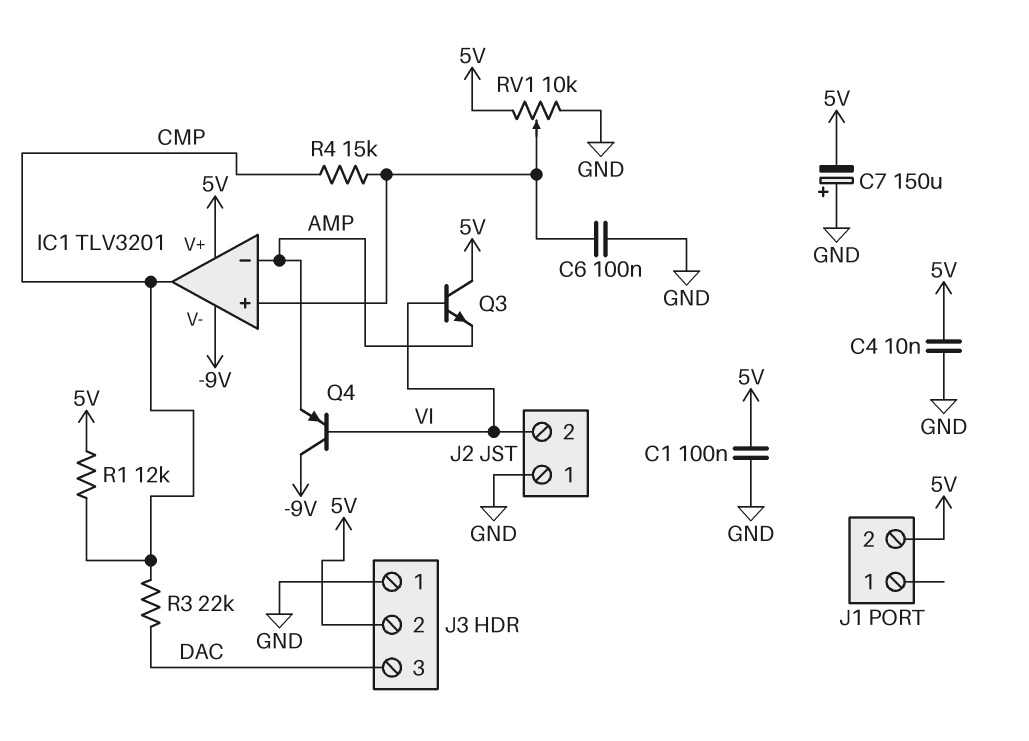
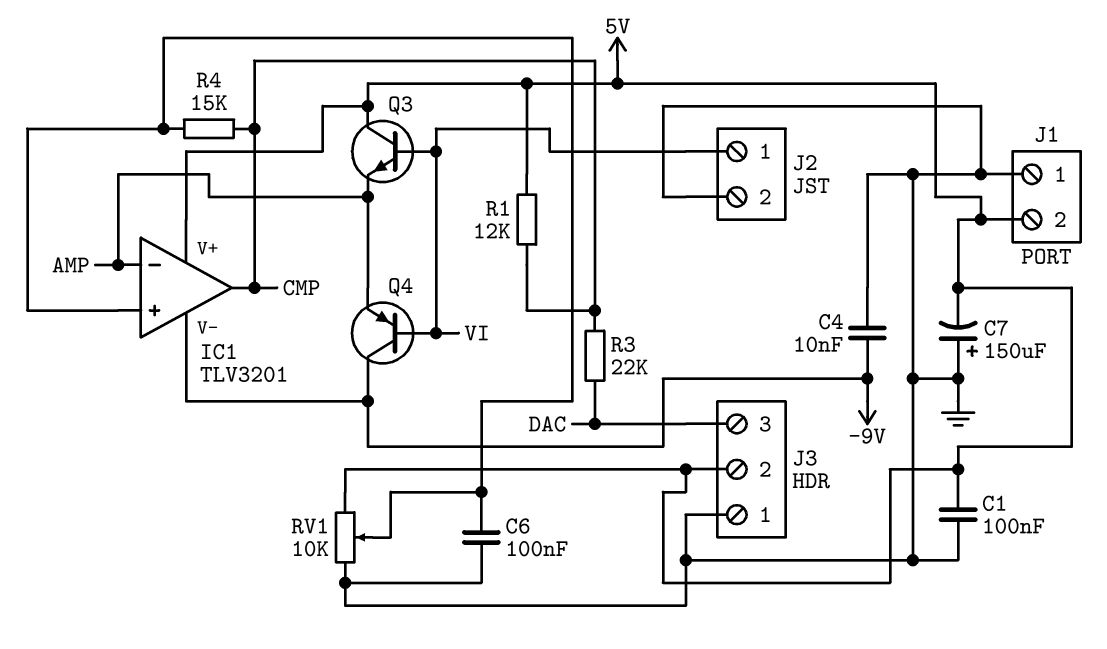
C4: 10nF (5V, GND) -> 10nF (-9V, GND)
J1 pin 1: none -> GND
J2 pin 1: GND -> VI
J2 pin 2: VI -> GND

